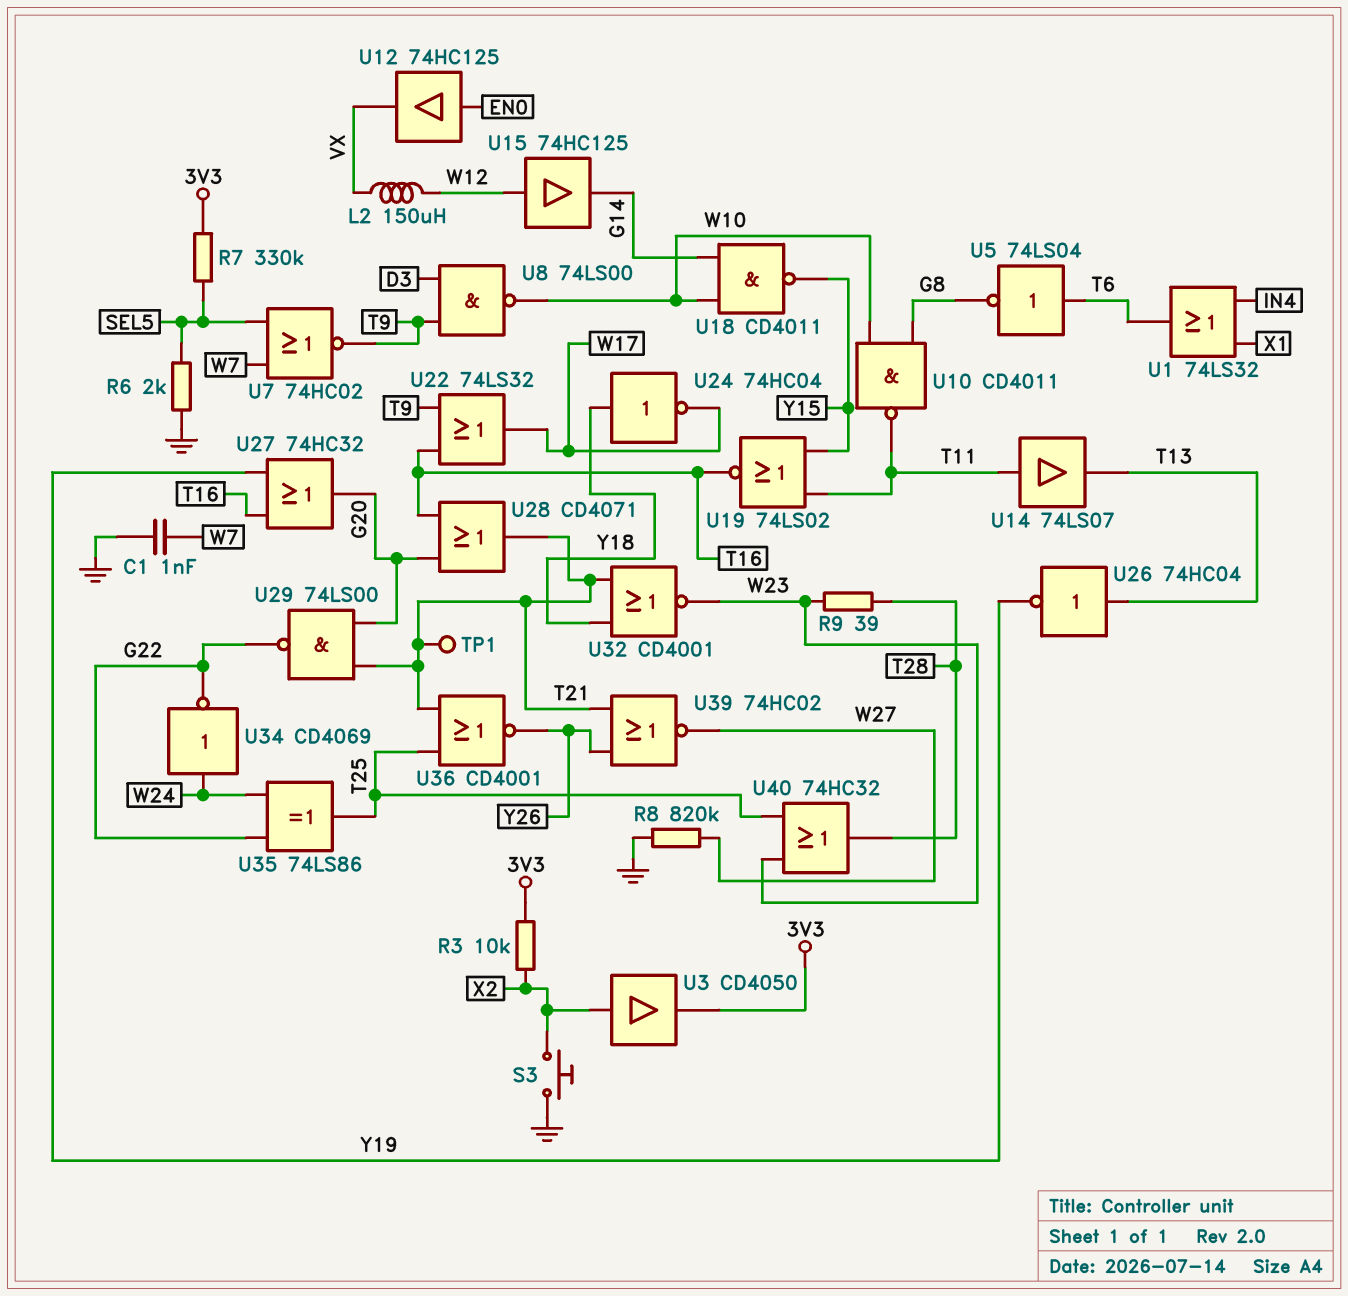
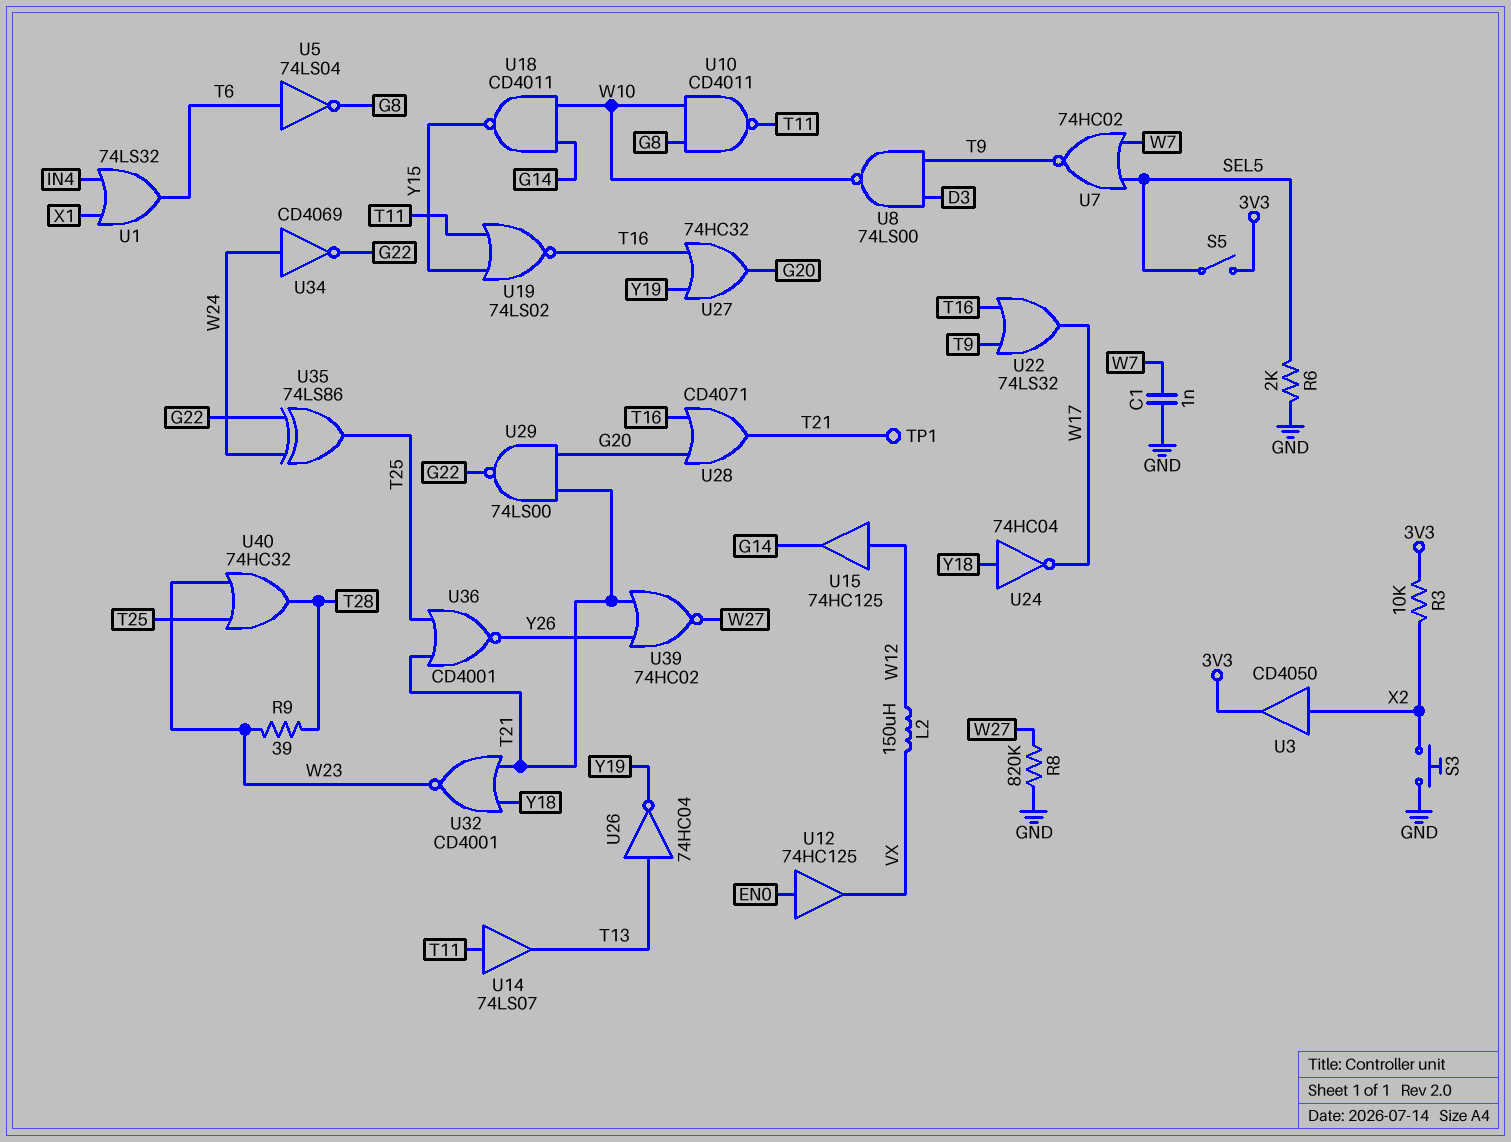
R7: 330k (3V3, SEL5) -> none
S5: none -> switch (3V3, SEL5)

